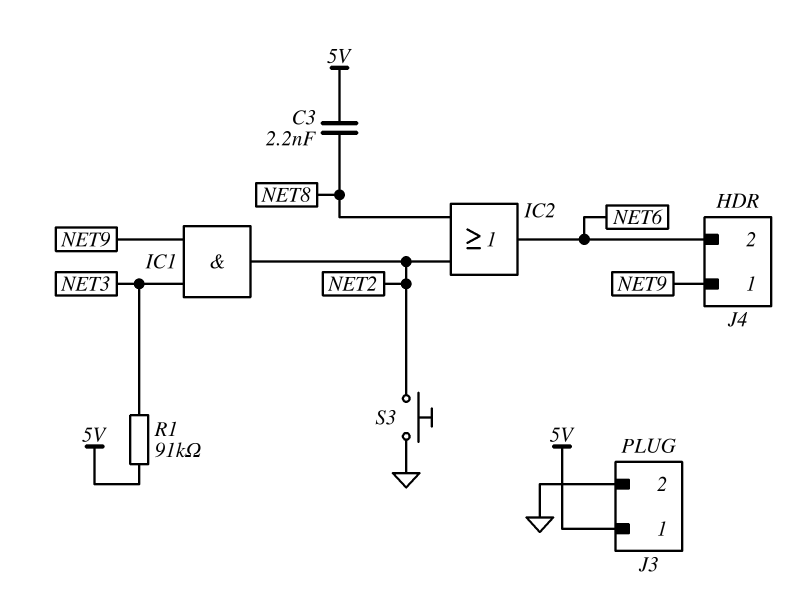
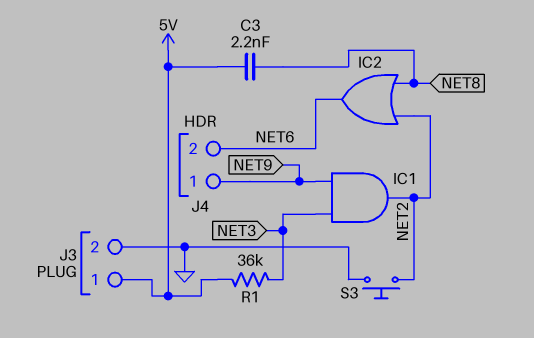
R1: 91k (5V, NET3) -> 36k (5V, NET3)

